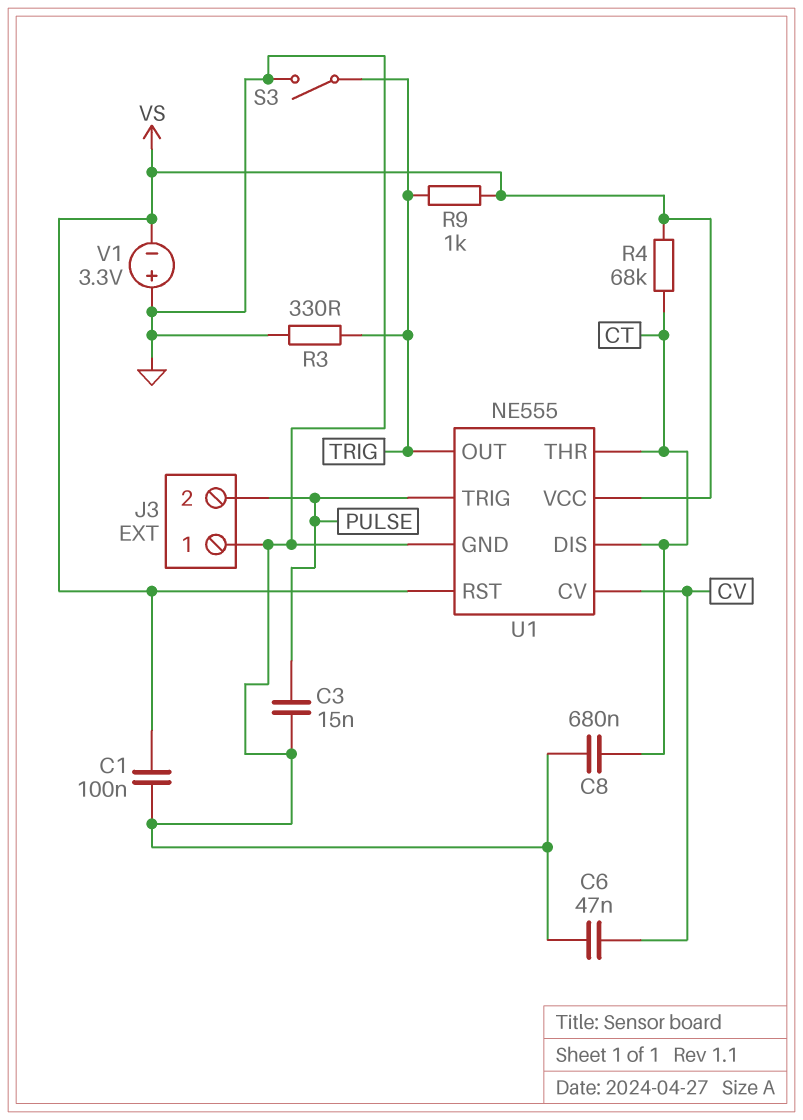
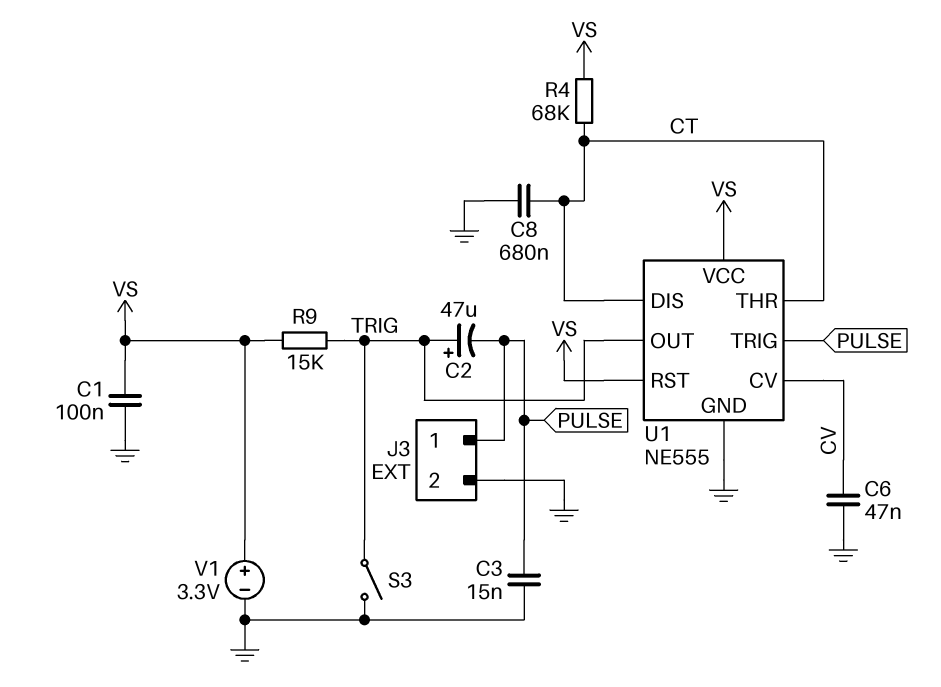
C2: none -> 47uF (plus TRIG, minus PULSE)
J3 pin 1: GND -> PULSE
J3 pin 2: PULSE -> GND
R3: 330 (GND, TRIG) -> none
R9: 1k (TRIG, VS) -> 15k (TRIG, VS)
V1: 3.3V (plus GND, minus VS) -> 3.3V (plus VS, minus GND)

